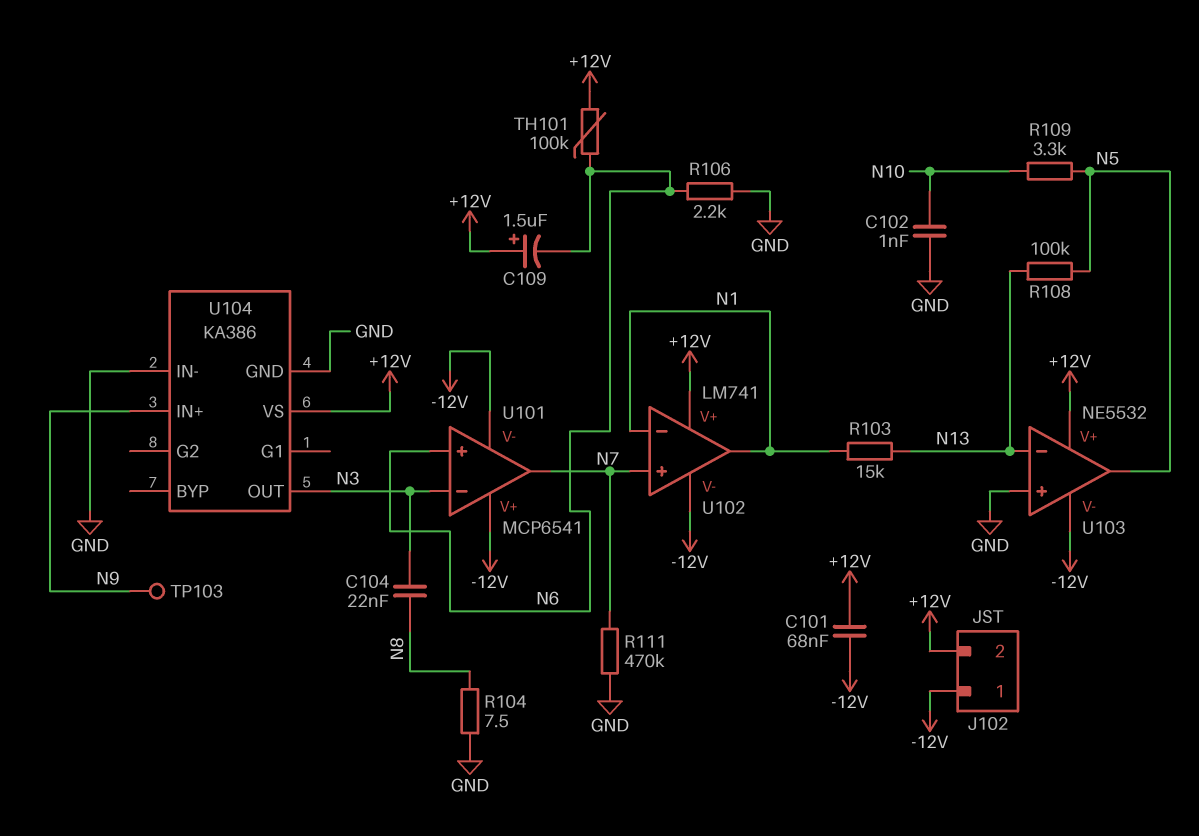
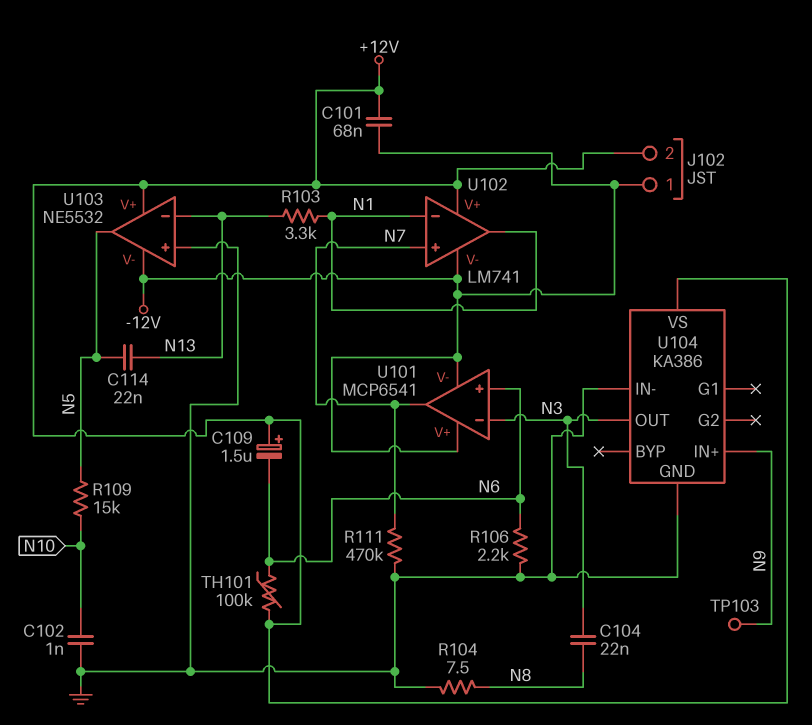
C114: none -> 22nF (N5, N13)
R103: 15k (N1, N13) -> 3.3k (N1, N13)
R108: 100k (N5, N13) -> none
R109: 3.3k (N5, N10) -> 15k (N5, N10)

